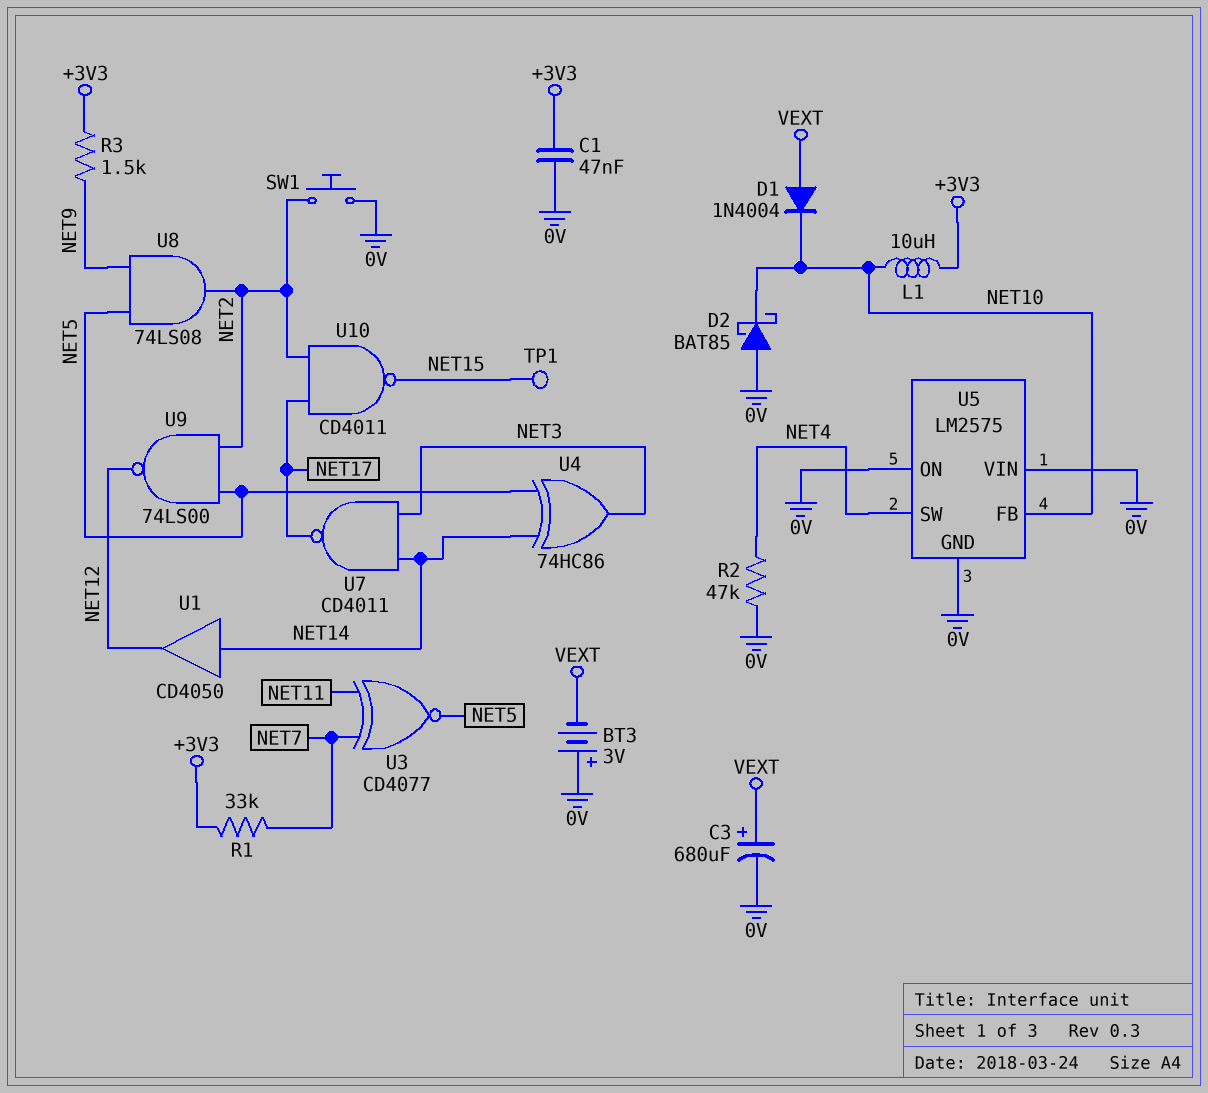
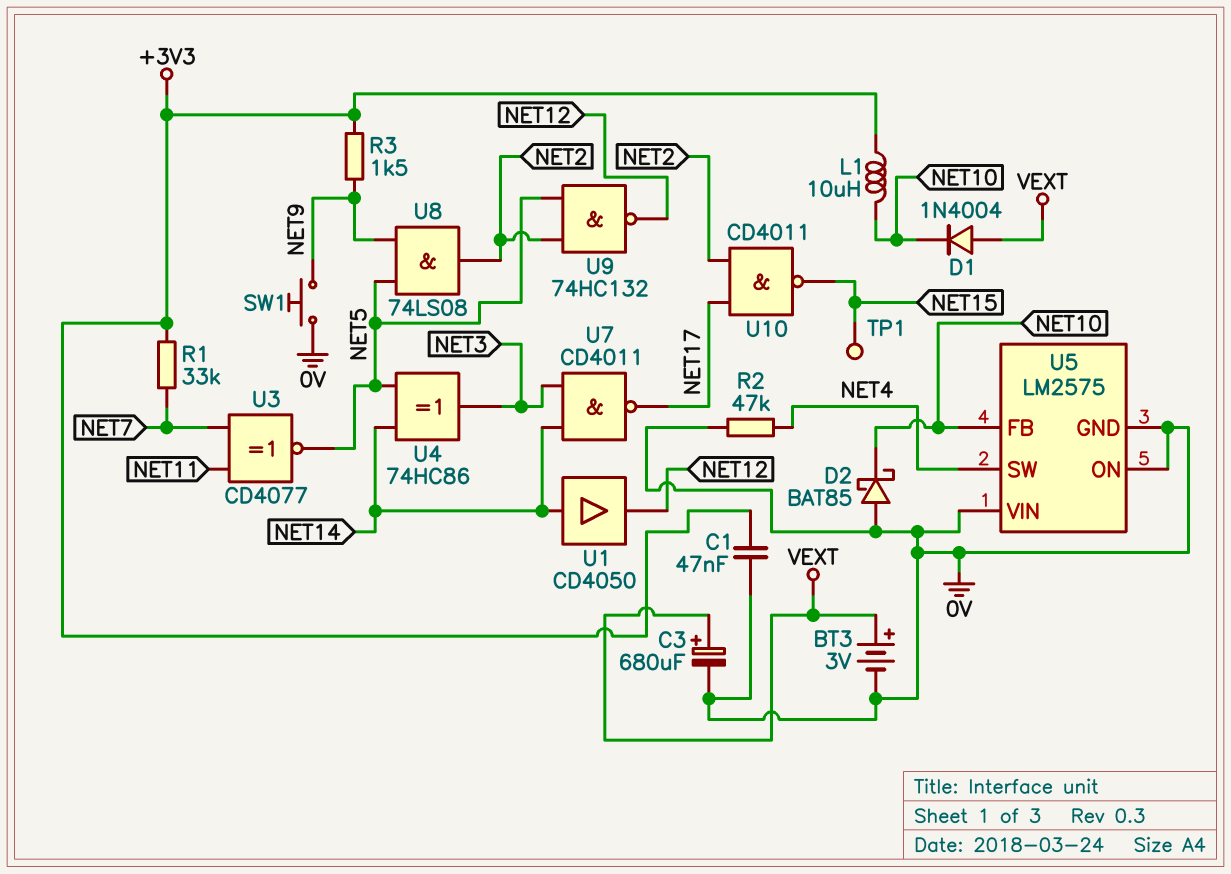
BT3: 3V (plus 0V, minus VEXT) -> 3V (plus VEXT, minus 0V)
SW1: button (0V, NET2) -> button (0V, NET9)
U9: NAND 74LS00 (in NET2, in NET5, out NET12) -> NAND 74HC132 (in NET2, in NET5, out NET12)

